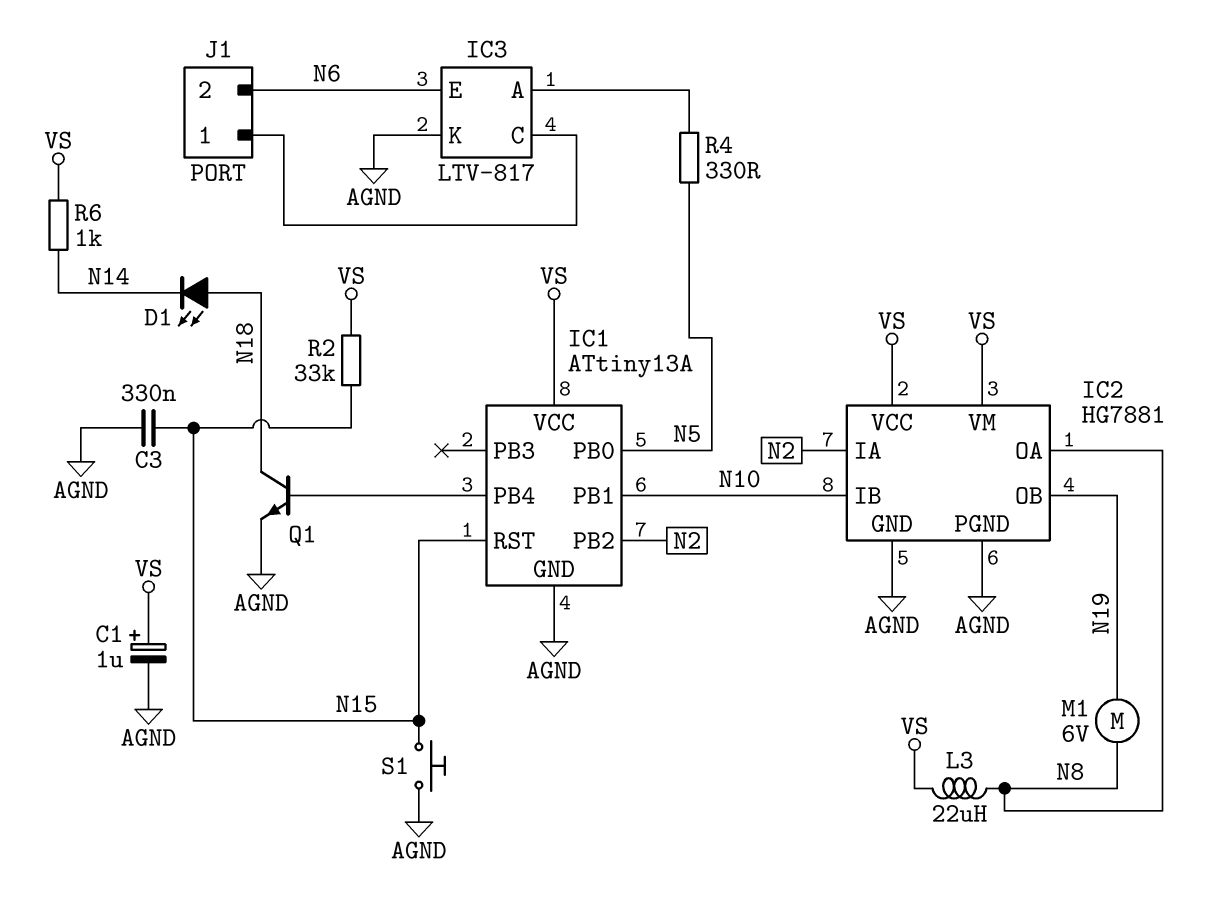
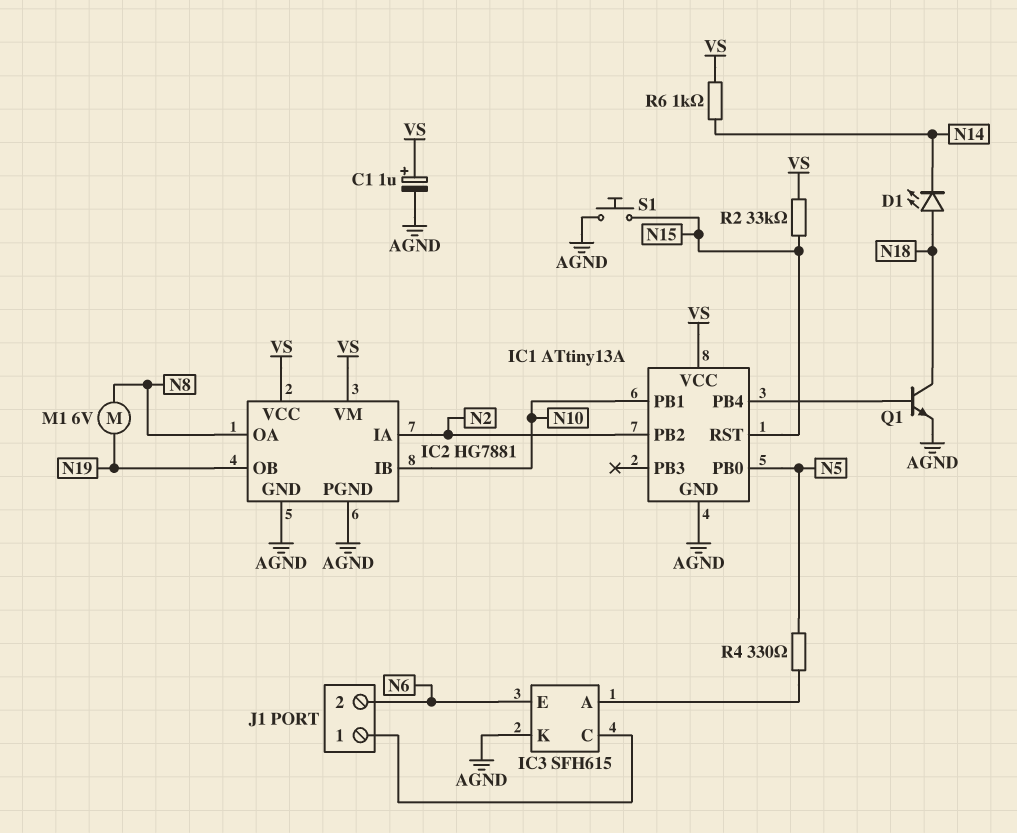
C3: 330nF (AGND, N15) -> none
IC3: LTV-817 -> SFH615
L3: 22uH (N8, VS) -> none

